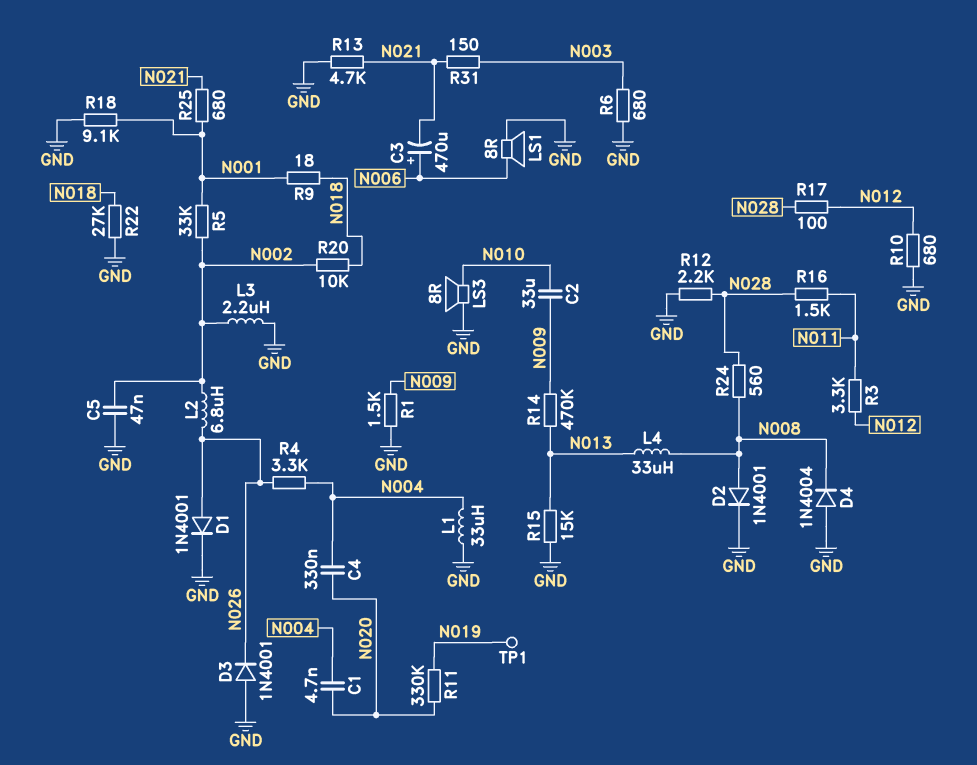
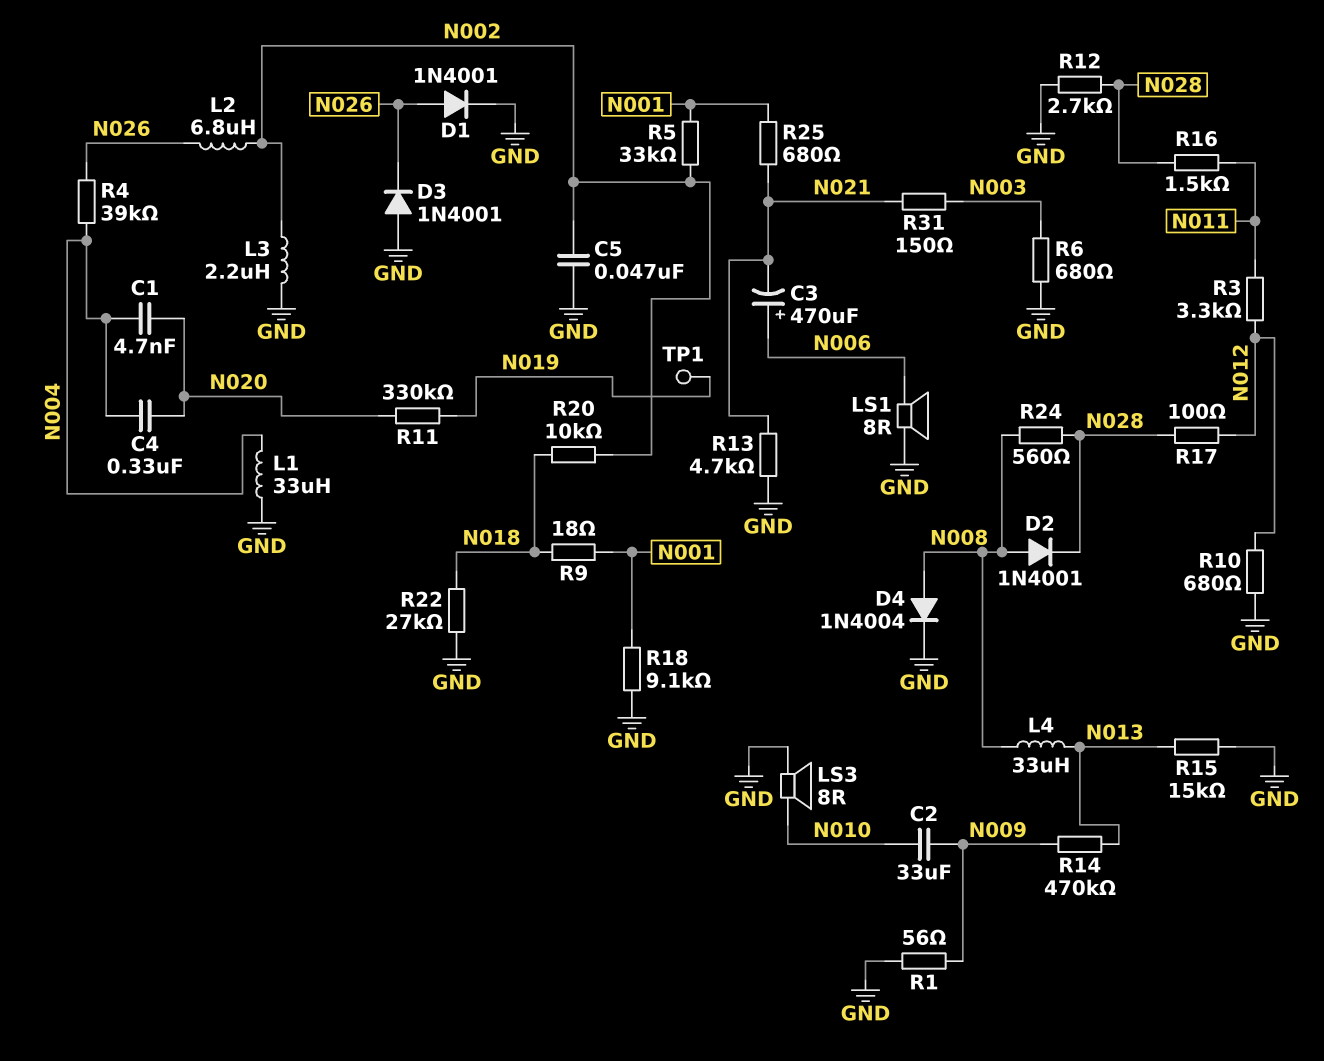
D2: diode 1N4001 (A N008, K GND) -> diode 1N4001 (A N008, K N028)
D4: diode 1N4004 (A GND, K N008) -> diode 1N4004 (A N008, K GND)
R1: 1.5k (GND, N009) -> 56 (GND, N009)
R4: 3.3k (N004, N026) -> 39k (N004, N026)
R12: 2.2k (GND, N028) -> 2.7k (GND, N028)

